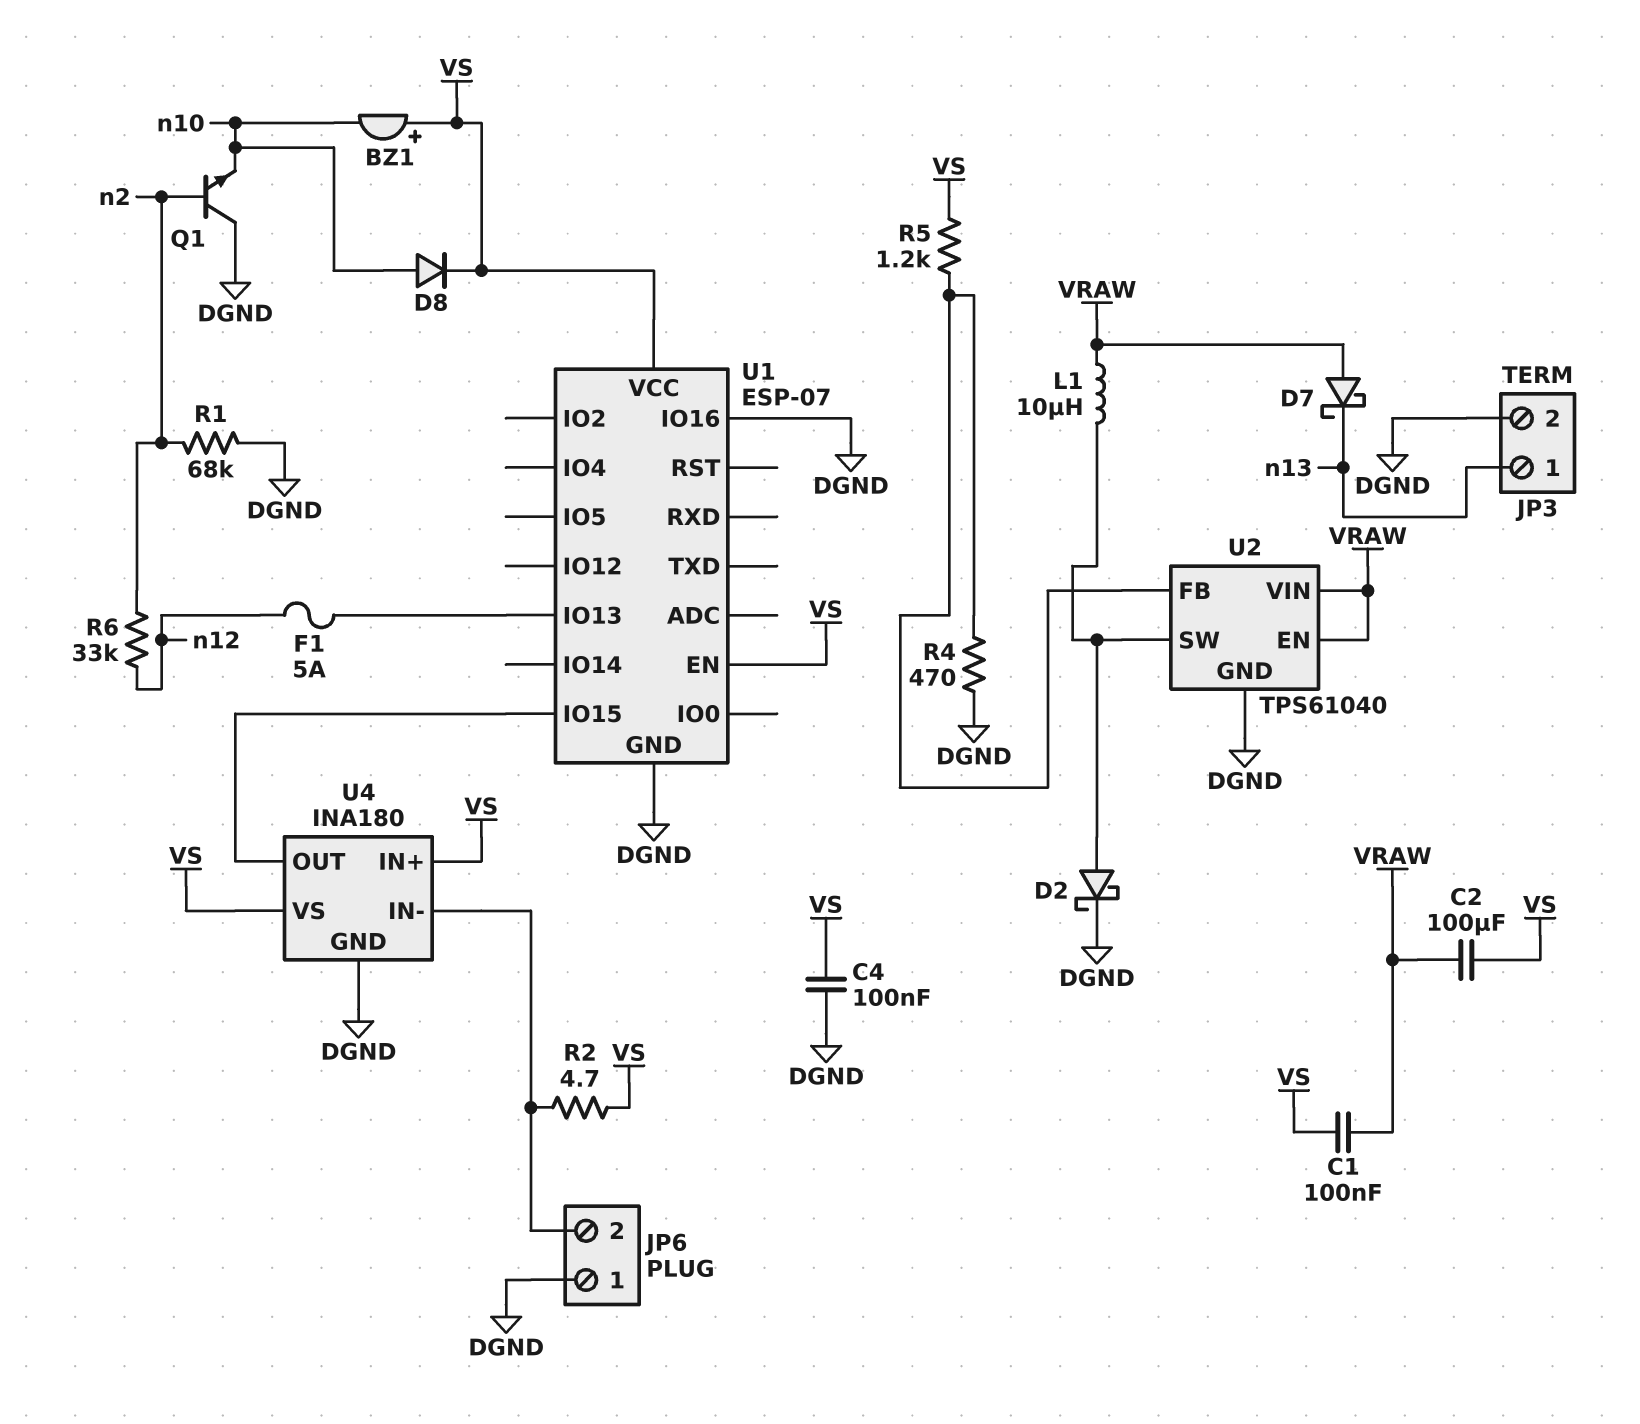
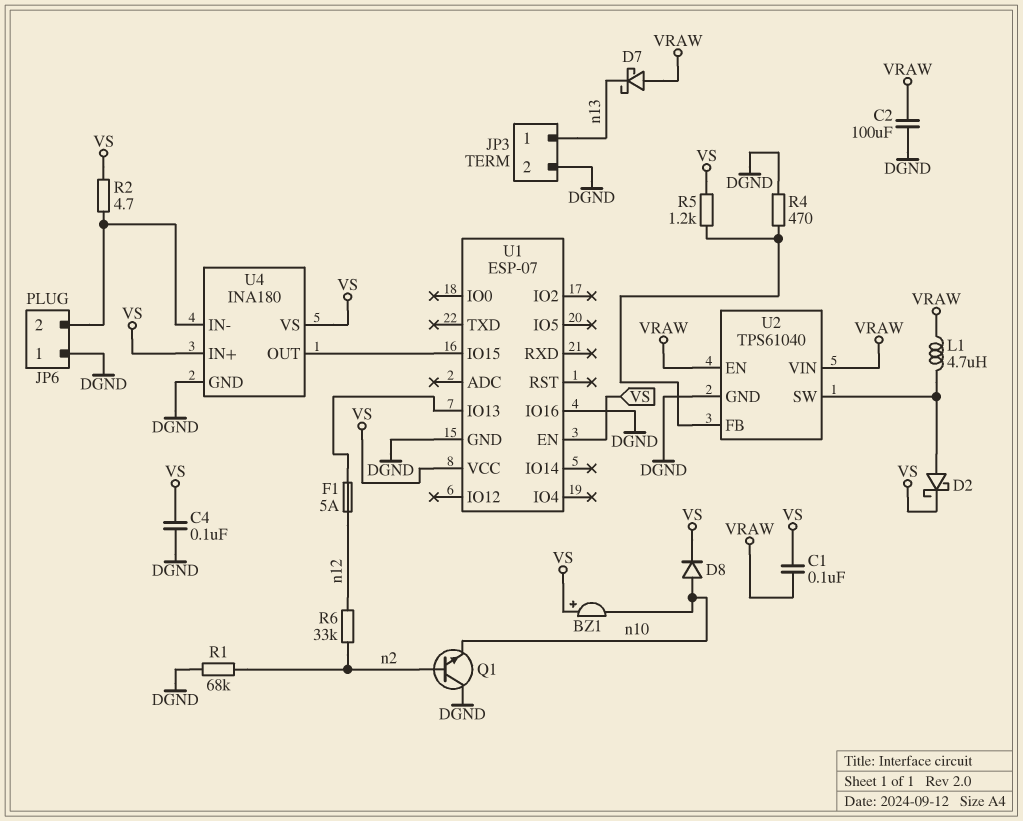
C2: 100uF (VRAW, VS) -> 100uF (DGND, VRAW)
D2: schottky (A U2/SW, K DGND) -> schottky (A U2/SW, K VS)
L1: 10uH (U2/SW, VRAW) -> 4.7uH (U2/SW, VRAW)

